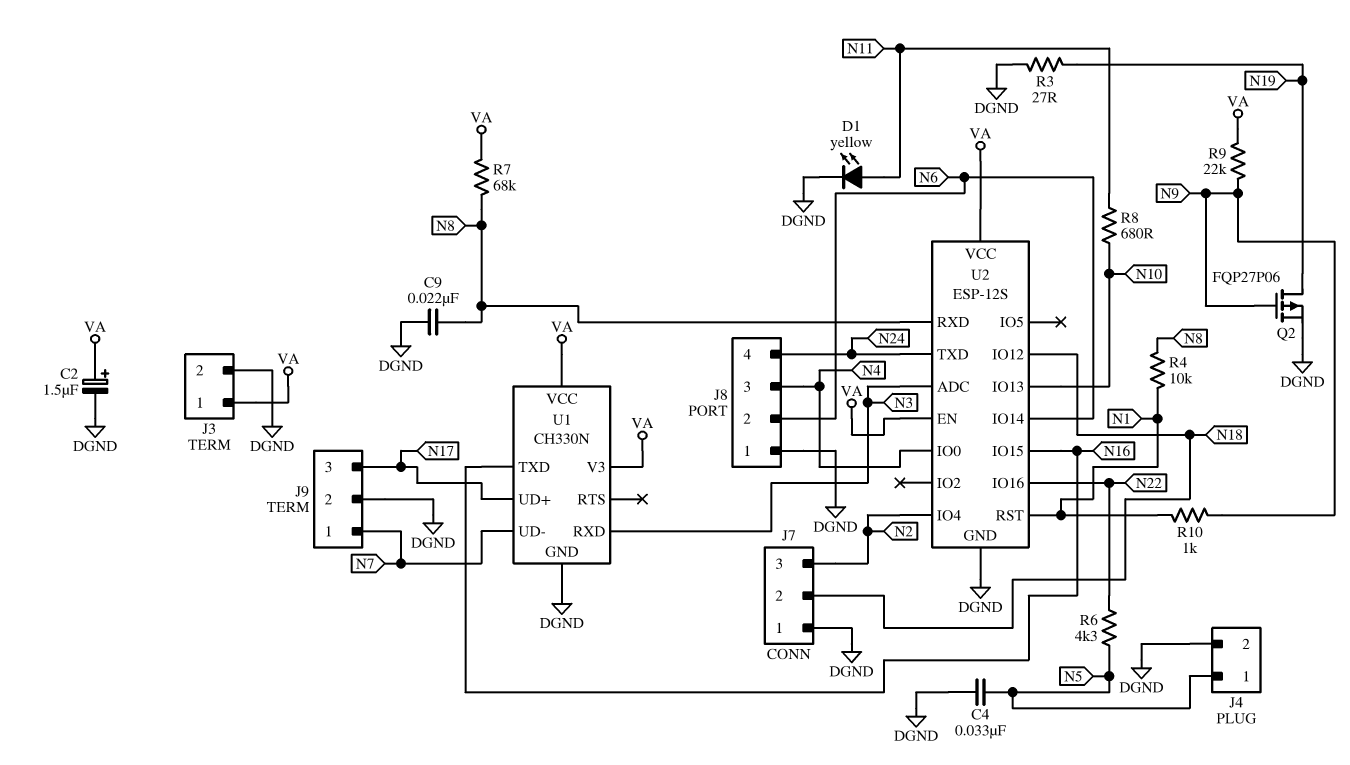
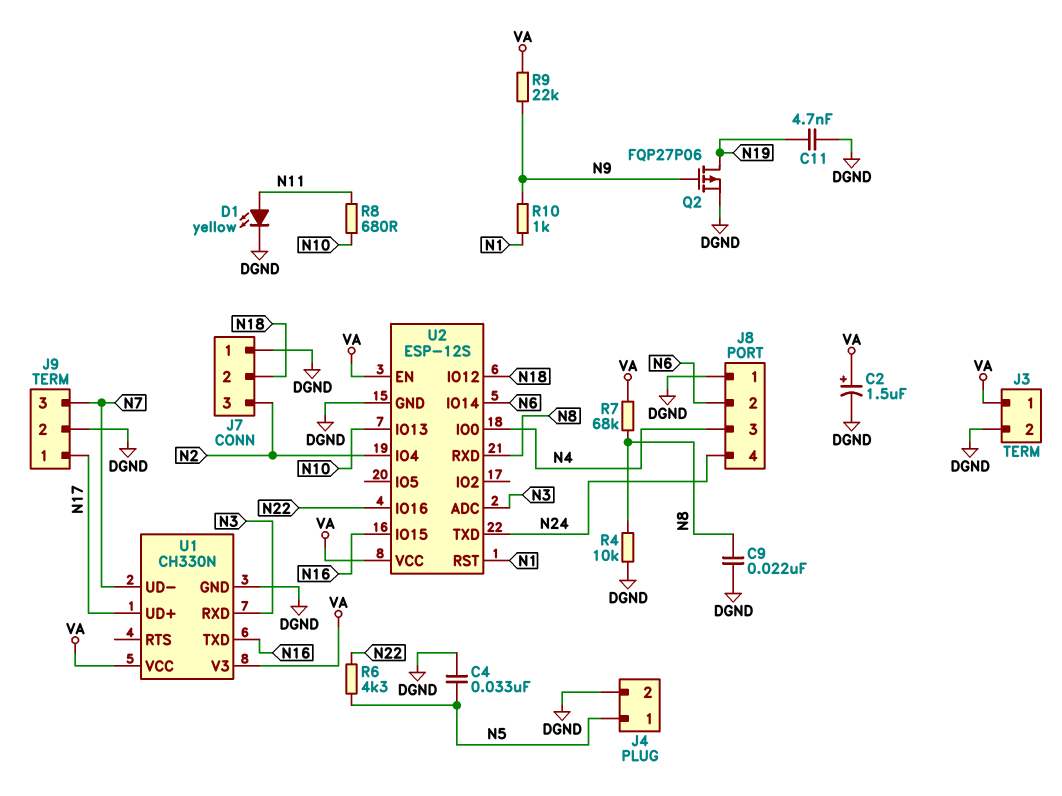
C11: none -> 4.7nF (DGND, N19)
J9 pin 1: N7 -> N17
J9 pin 3: N17 -> N7
R3: 27 (DGND, N19) -> none
R4: 10k (N1, N8) -> 10k (DGND, N8)

